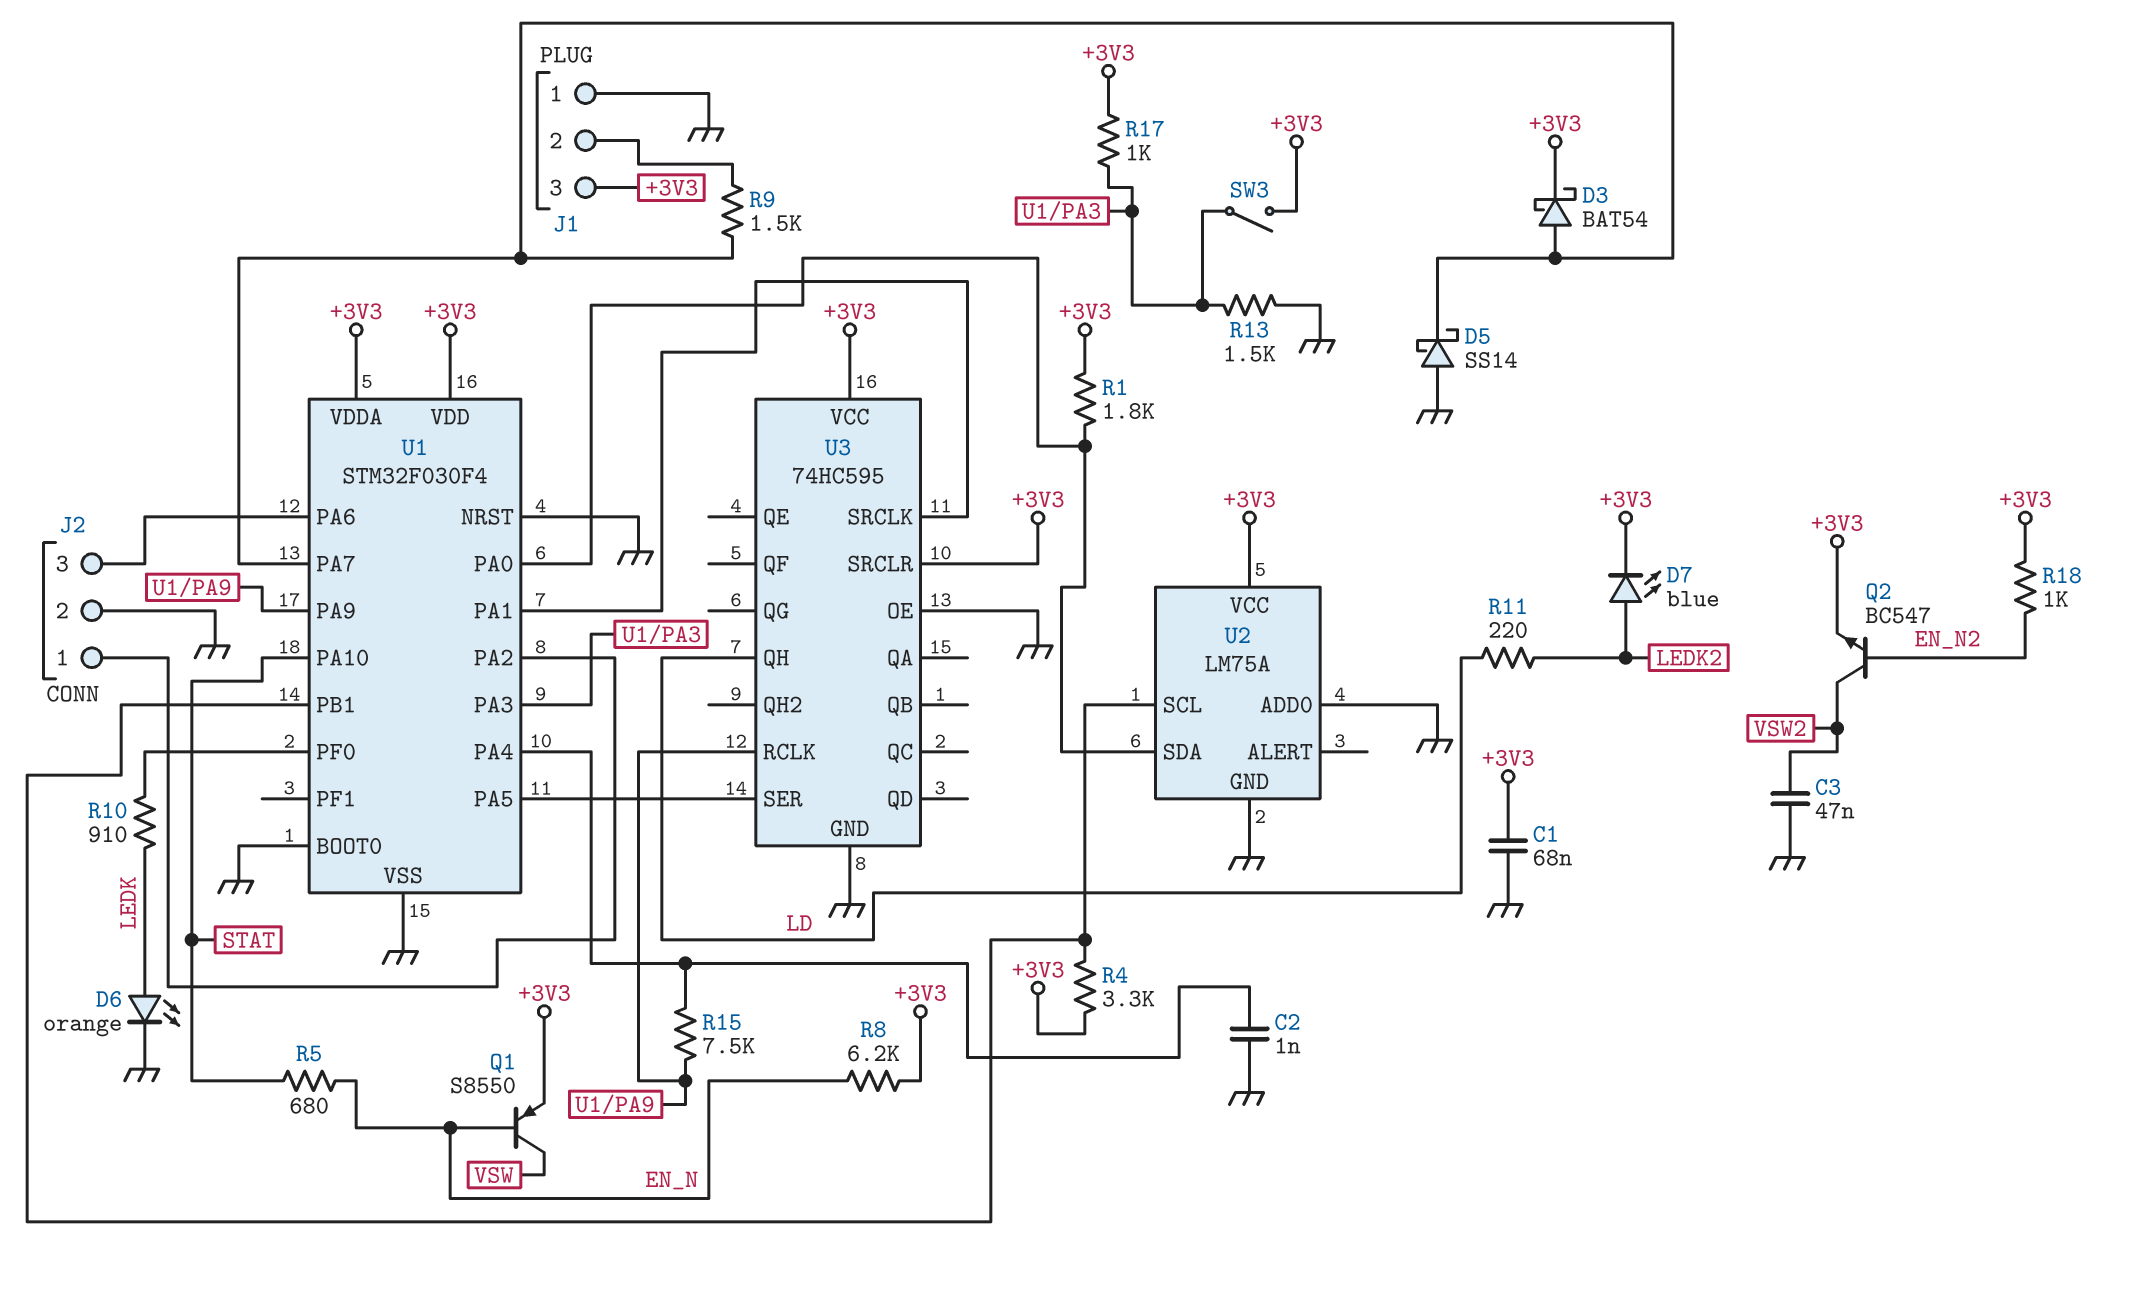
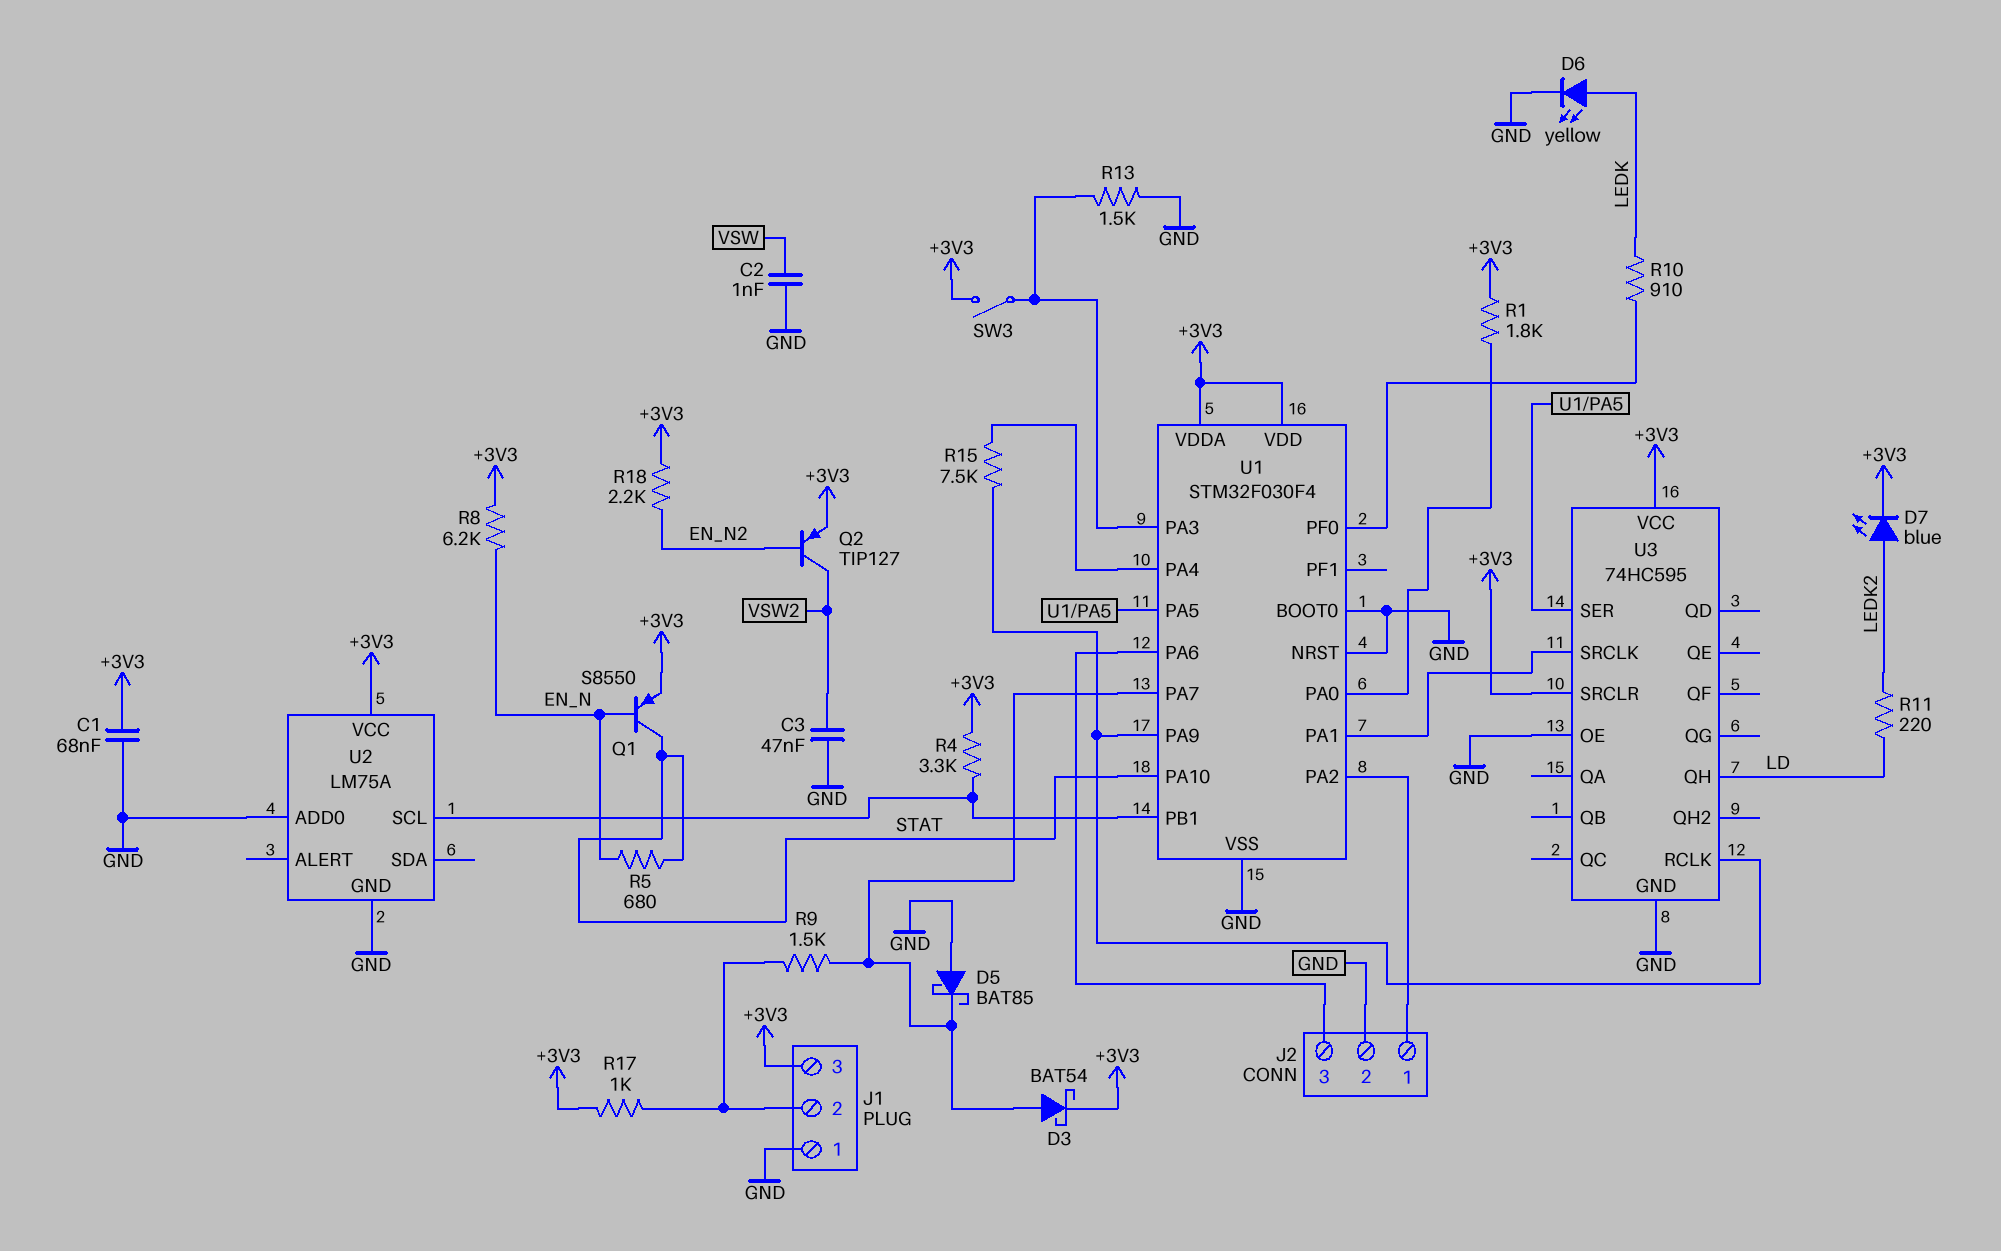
C2: 1nF (GND, U1/PA4) -> 1nF (GND, VSW)
D5: schottky SS14 (A GND, K U1/PA7) -> schottky BAT85 (A GND, K U1/PA7)
D6: LED orange (A LEDK, K GND) -> LED yellow (A LEDK, K GND)
Q1: PNP S8550 (B EN_N, C VSW, E +3V3) -> PNP S8550 (B EN_N, C STAT, E +3V3)
Q2: NPN BC547 (B EN_N2, C VSW2, E +3V3) -> PNP TIP127 (B EN_N2, C VSW2, E +3V3)
R17: 1k (+3V3, U1/PA3) -> 1k (+3V3, J1/2)
R18: 1k (+3V3, EN_N2) -> 2.2k (+3V3, EN_N2)
U2 pin SDA: U1/PA0 -> none

